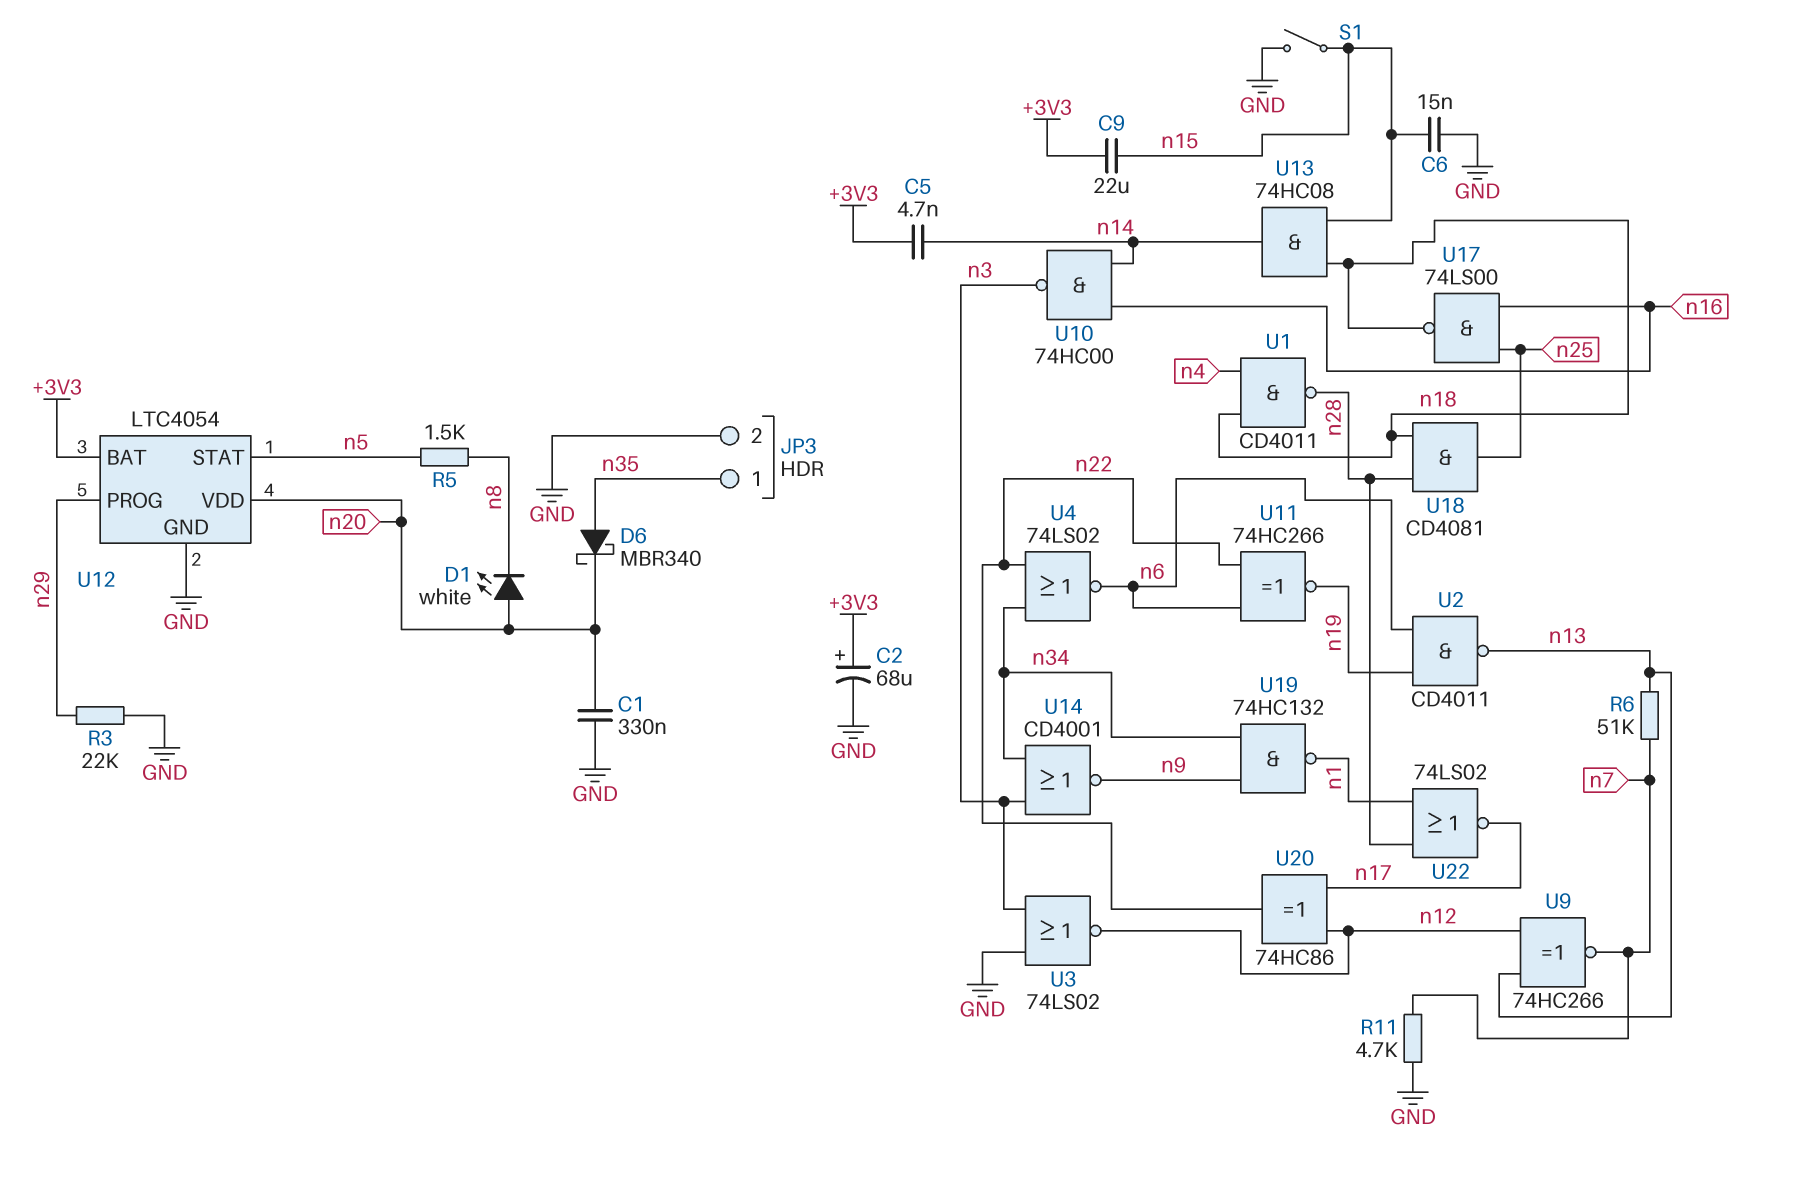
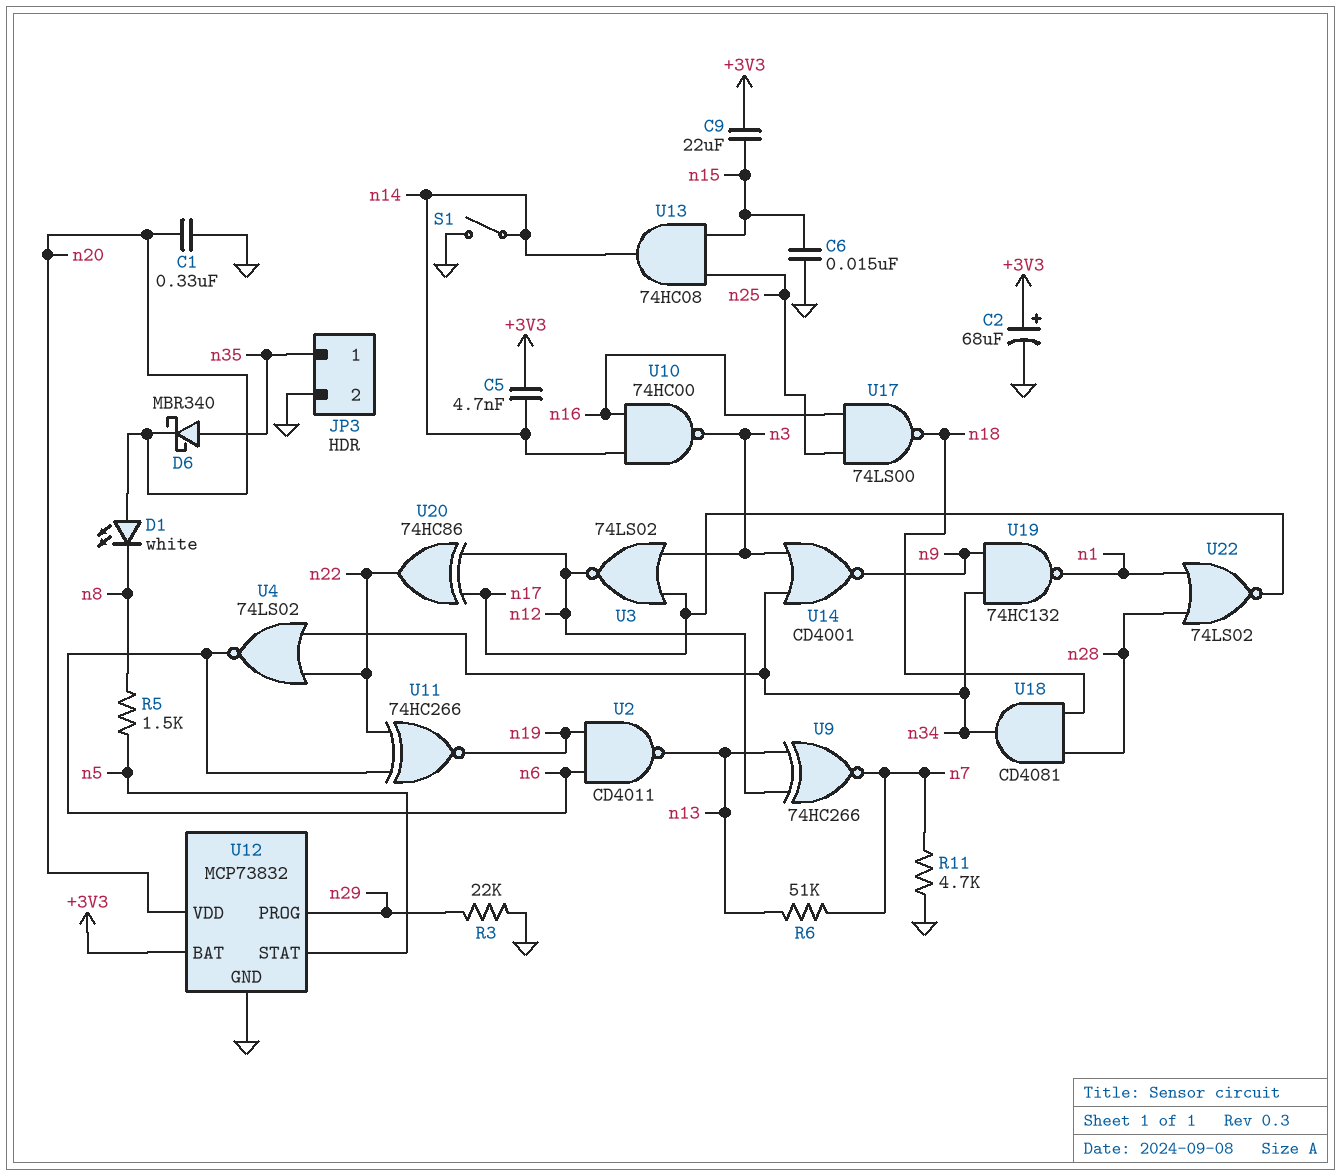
S1: switch (GND, n15) -> switch (GND, n14)
U1: NAND CD4011 (in n4, in n18, out n28) -> none
U3: NOR 74LS02 (in GND, in n3, out n12) -> NOR 74LS02 (in n3, in n17, out n12)
U12: LTC4054 -> MCP73832
U13: AND 74HC08 (in n15, in n18, out n14) -> AND 74HC08 (in n15, in n25, out n14)
U18: AND CD4081 (in n18, in n28, out n25) -> AND CD4081 (in n18, in n28, out n34)

